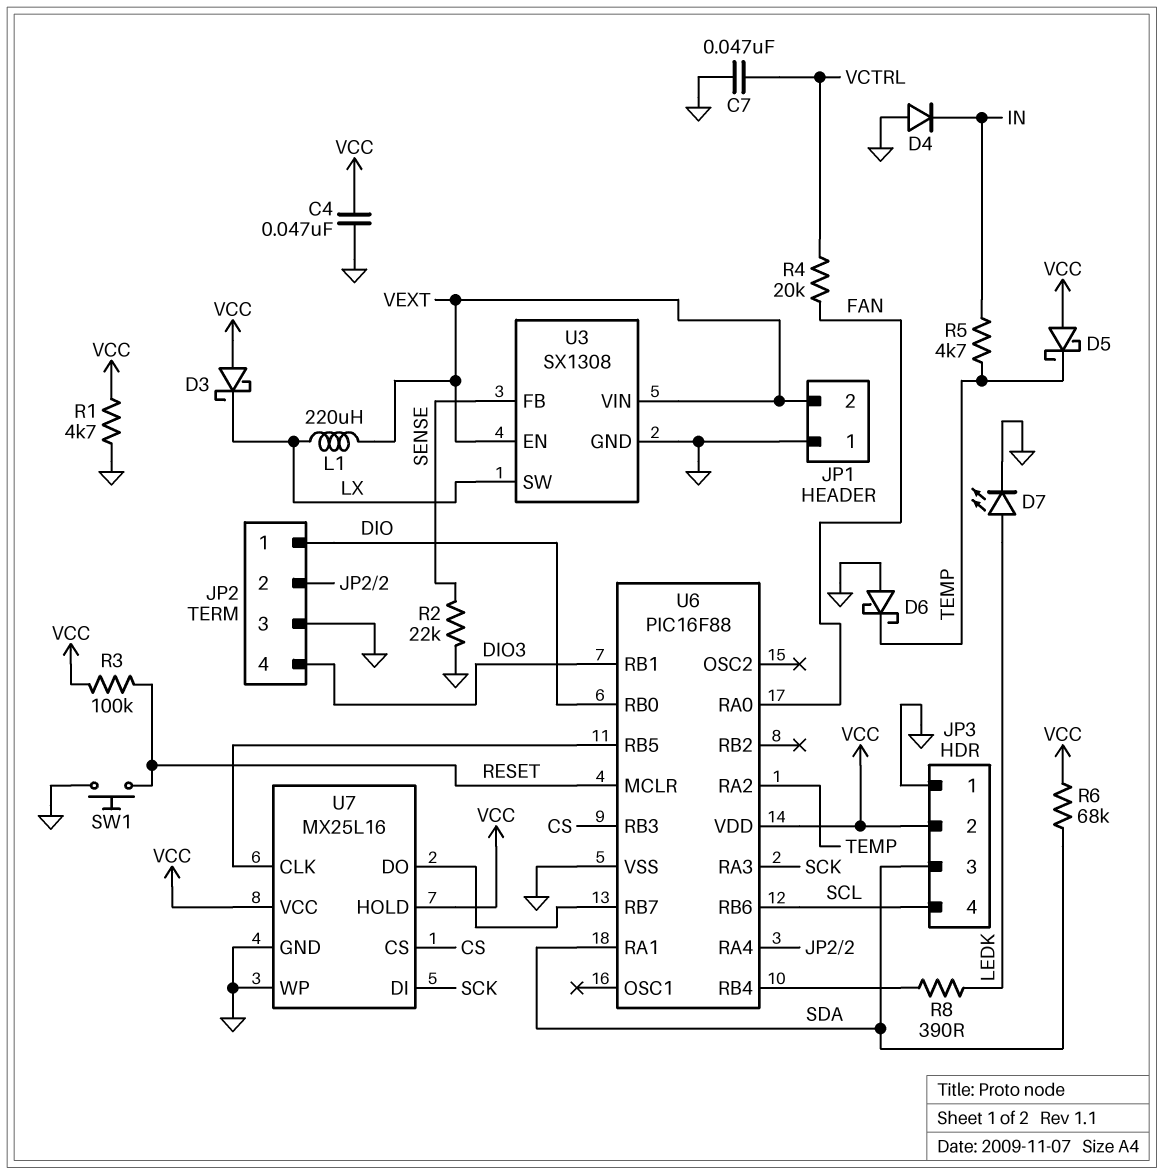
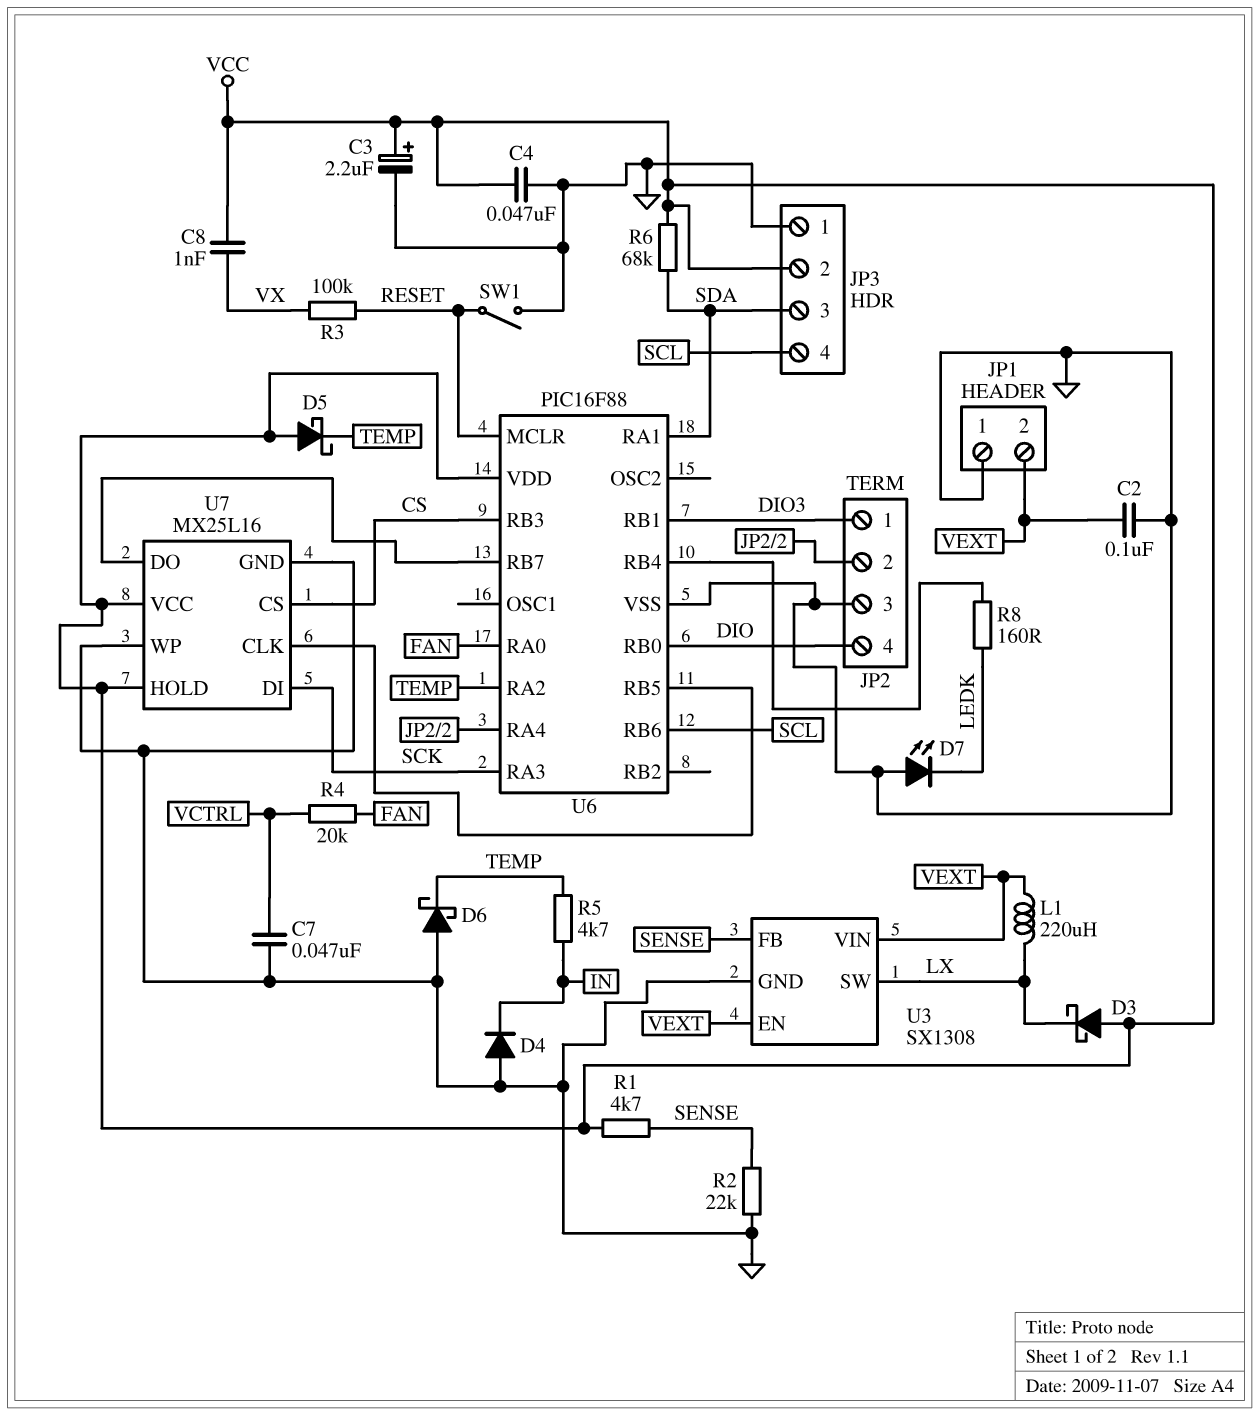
C2: none -> 100nF (GND, VEXT)
C3: none -> 2.2uF (plus VCC, minus GND)
C8: none -> 1nF (VCC, VX)
D7: LED (A LEDK, K GND) -> LED (A GND, K LEDK)
JP2 pin 1: DIO -> DIO3
JP2 pin 4: DIO3 -> DIO
R1: 4.7k (GND, VCC) -> 4.7k (SENSE, VCC)
R3: 100k (RESET, VCC) -> 100k (RESET, VX)
R8: 390 (LEDK, U6/RB4) -> 160 (LEDK, U6/RB4)
SW1: button (GND, RESET) -> switch (GND, RESET)

